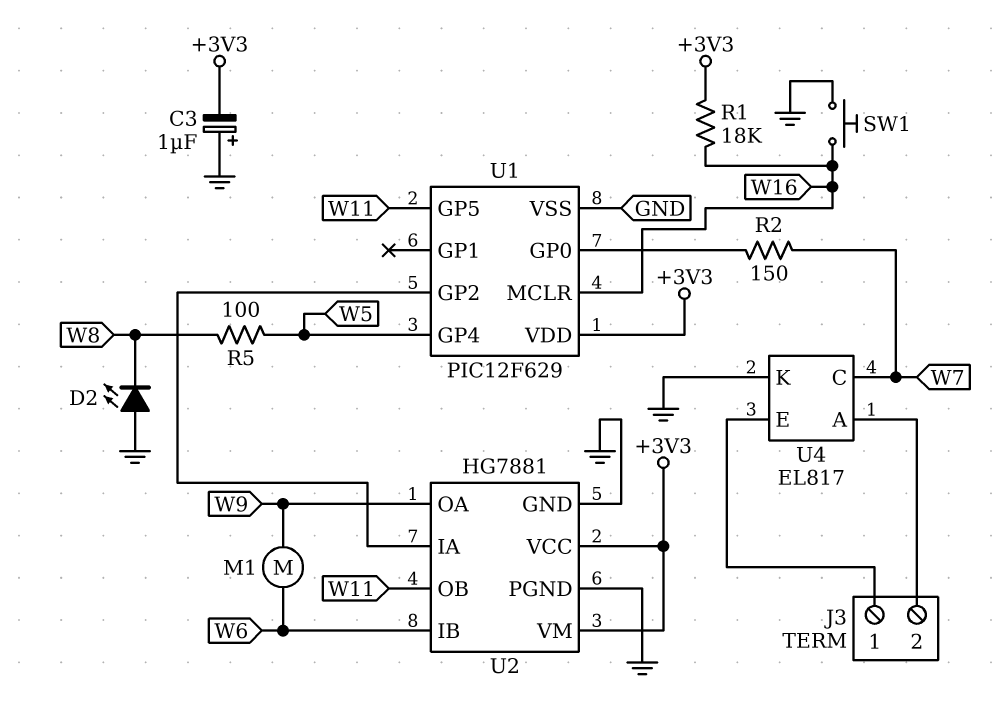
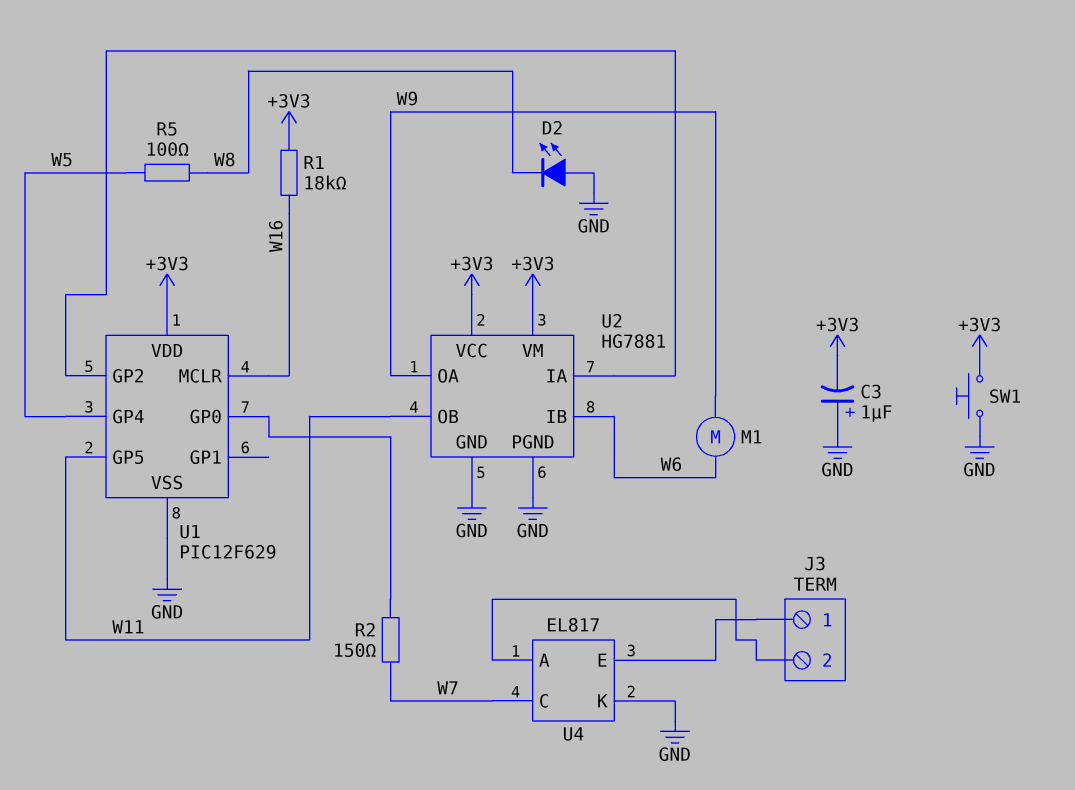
SW1: button (GND, W16) -> button (+3V3, GND)

